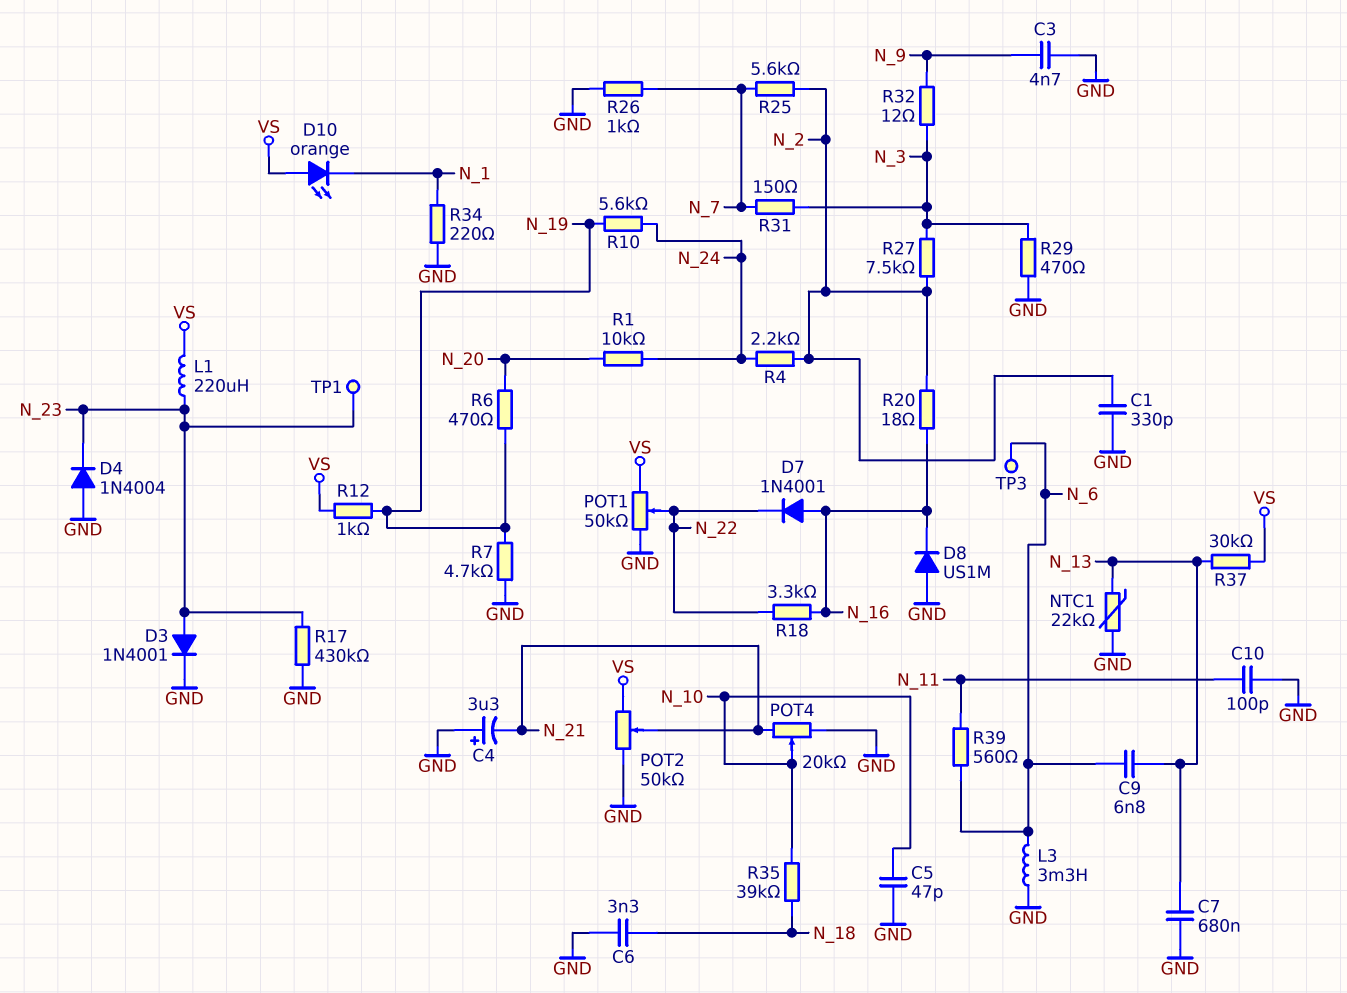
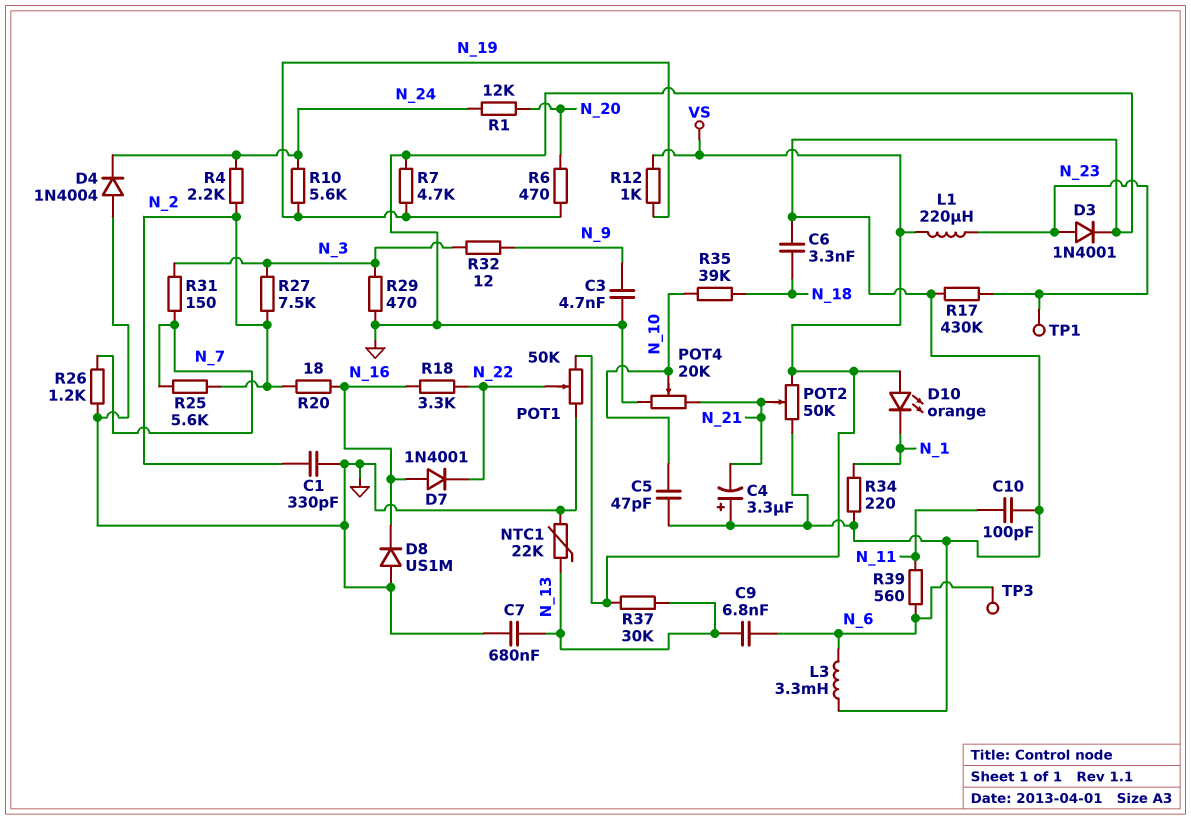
D4: diode 1N4004 (A GND, K N_23) -> diode 1N4004 (A GND, K N_24)
R1: 10k (N_20, N_24) -> 12k (N_20, N_24)
R26: 1k (GND, N_7) -> 1.2k (GND, N_7)

